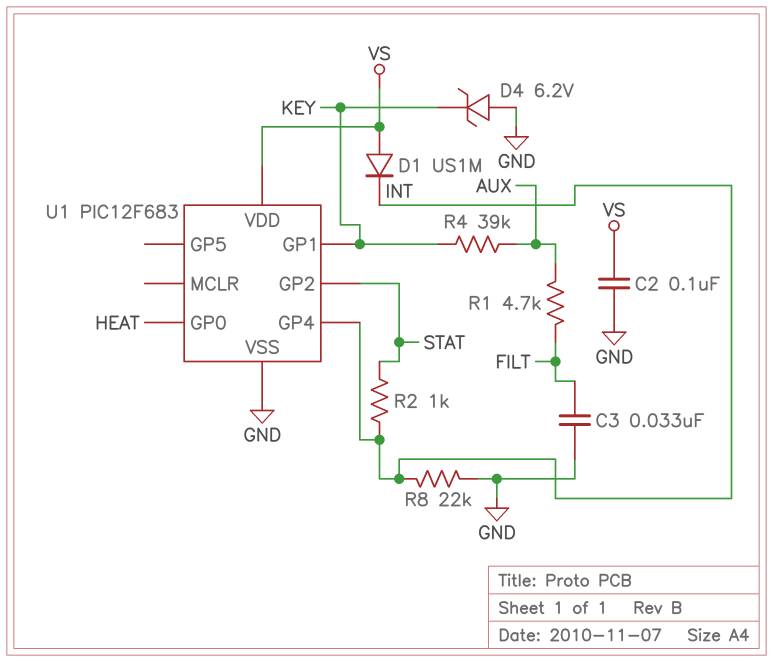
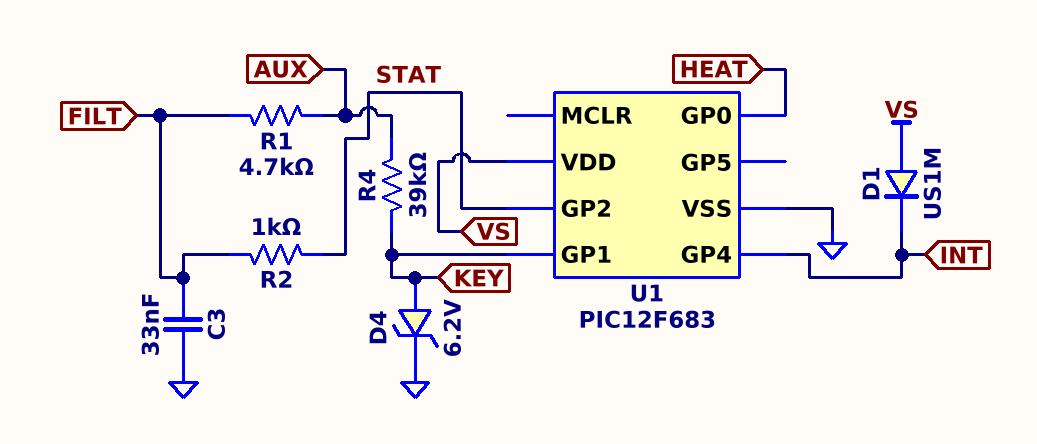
C2: 100nF (GND, VS) -> none
D4: zener 6.2V (A GND, K KEY) -> zener 6.2V (A KEY, K GND)
R2: 1k (INT, STAT) -> 1k (FILT, STAT)
R8: 22k (GND, INT) -> none

